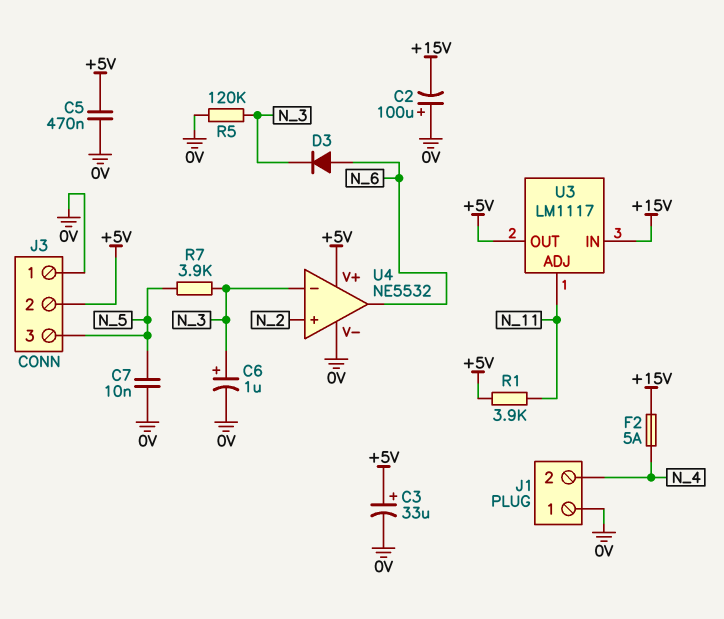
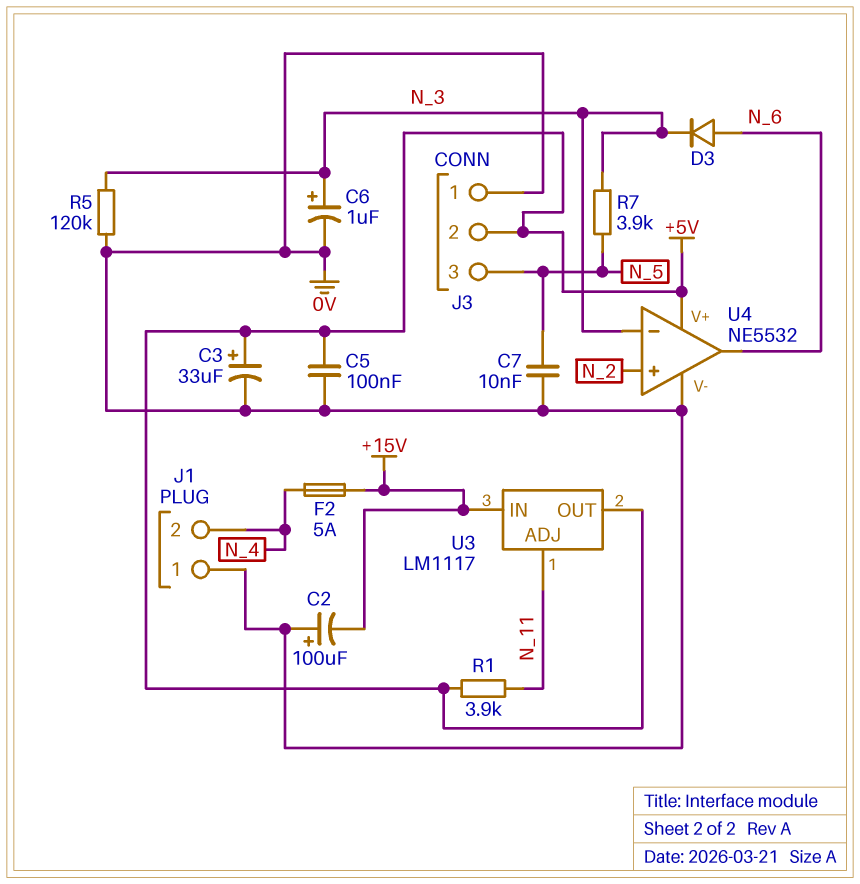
C5: 470nF (+5V, 0V) -> 100nF (+5V, 0V)

